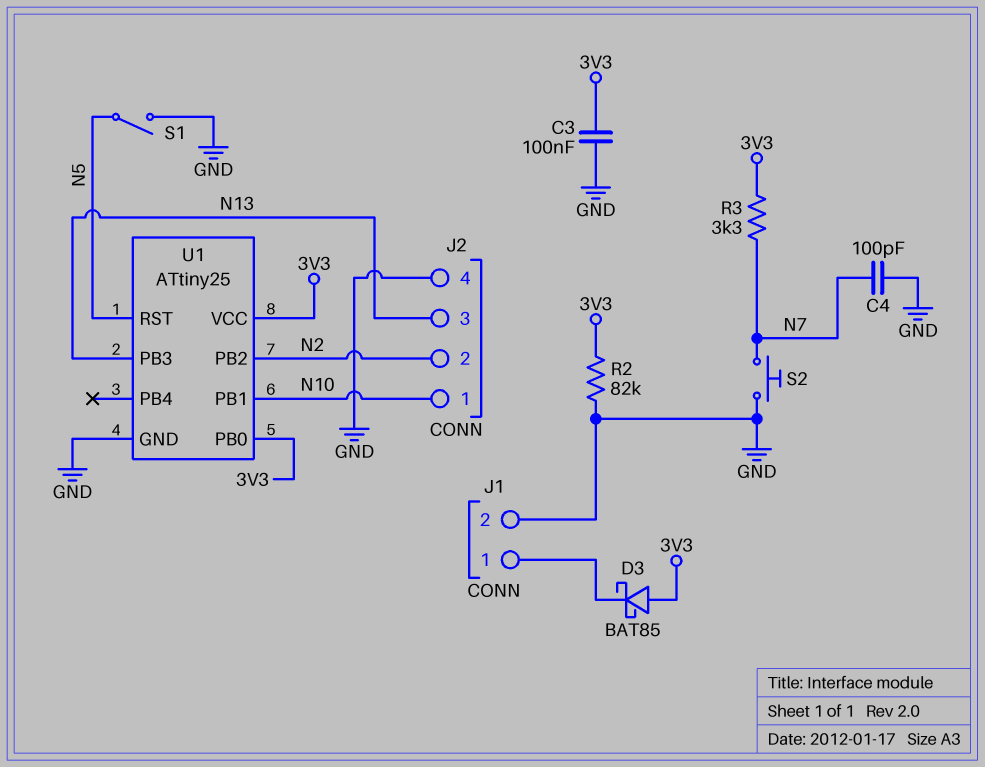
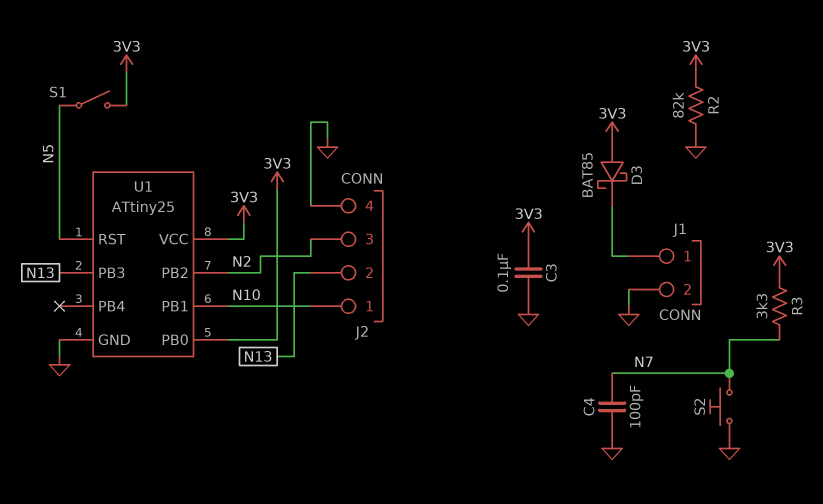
J2 pin 2: N2 -> N13
J2 pin 3: N13 -> N2
S1: switch (GND, N5) -> switch (3V3, N5)

